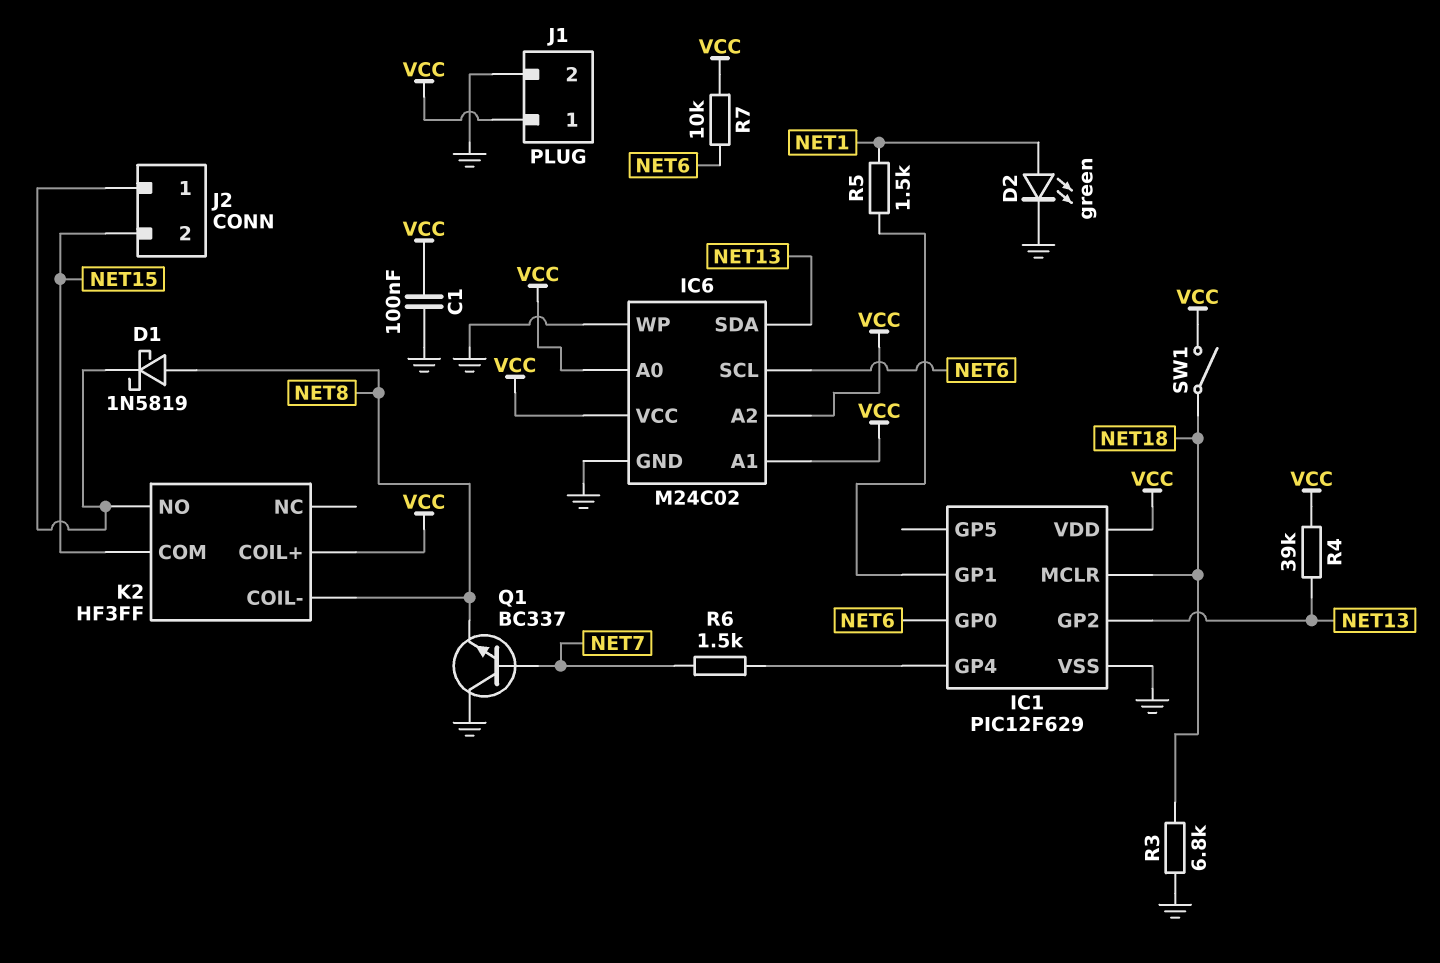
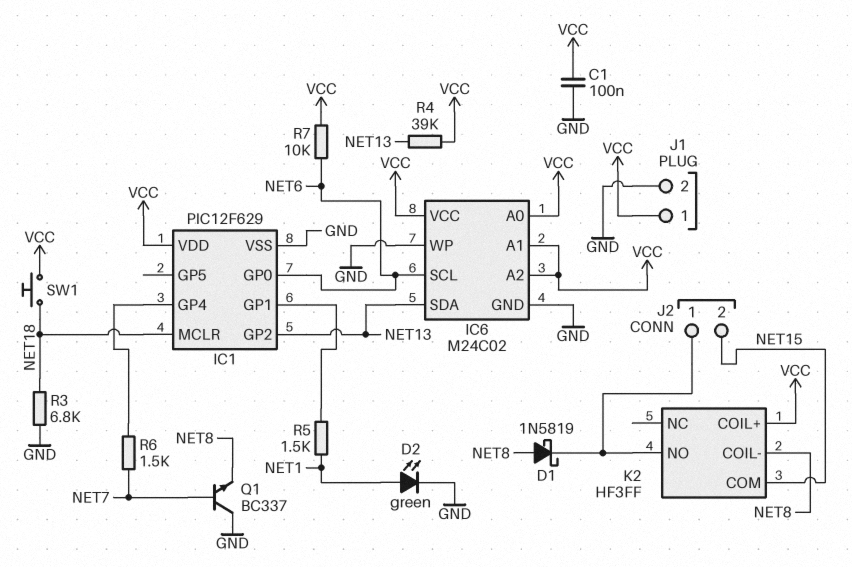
SW1: switch (NET18, VCC) -> button (NET18, VCC)

